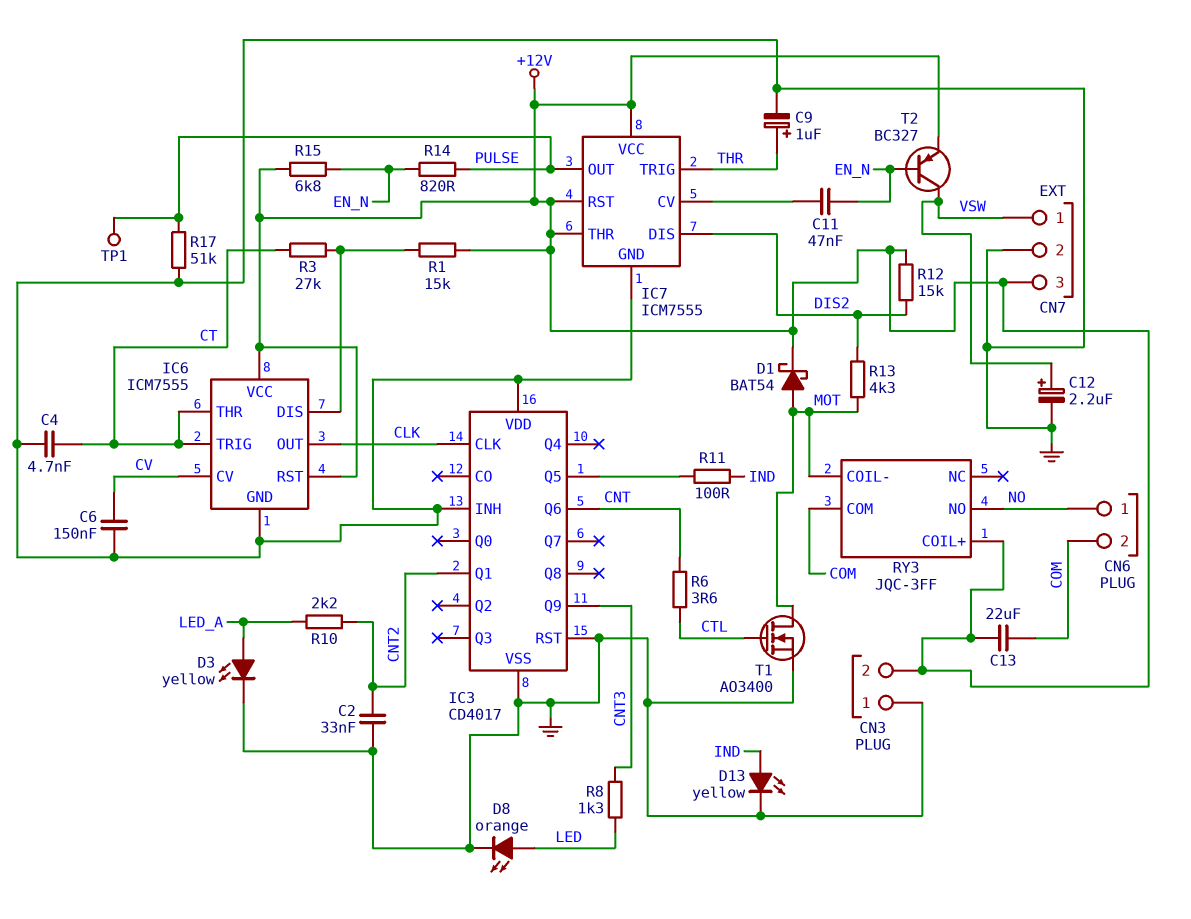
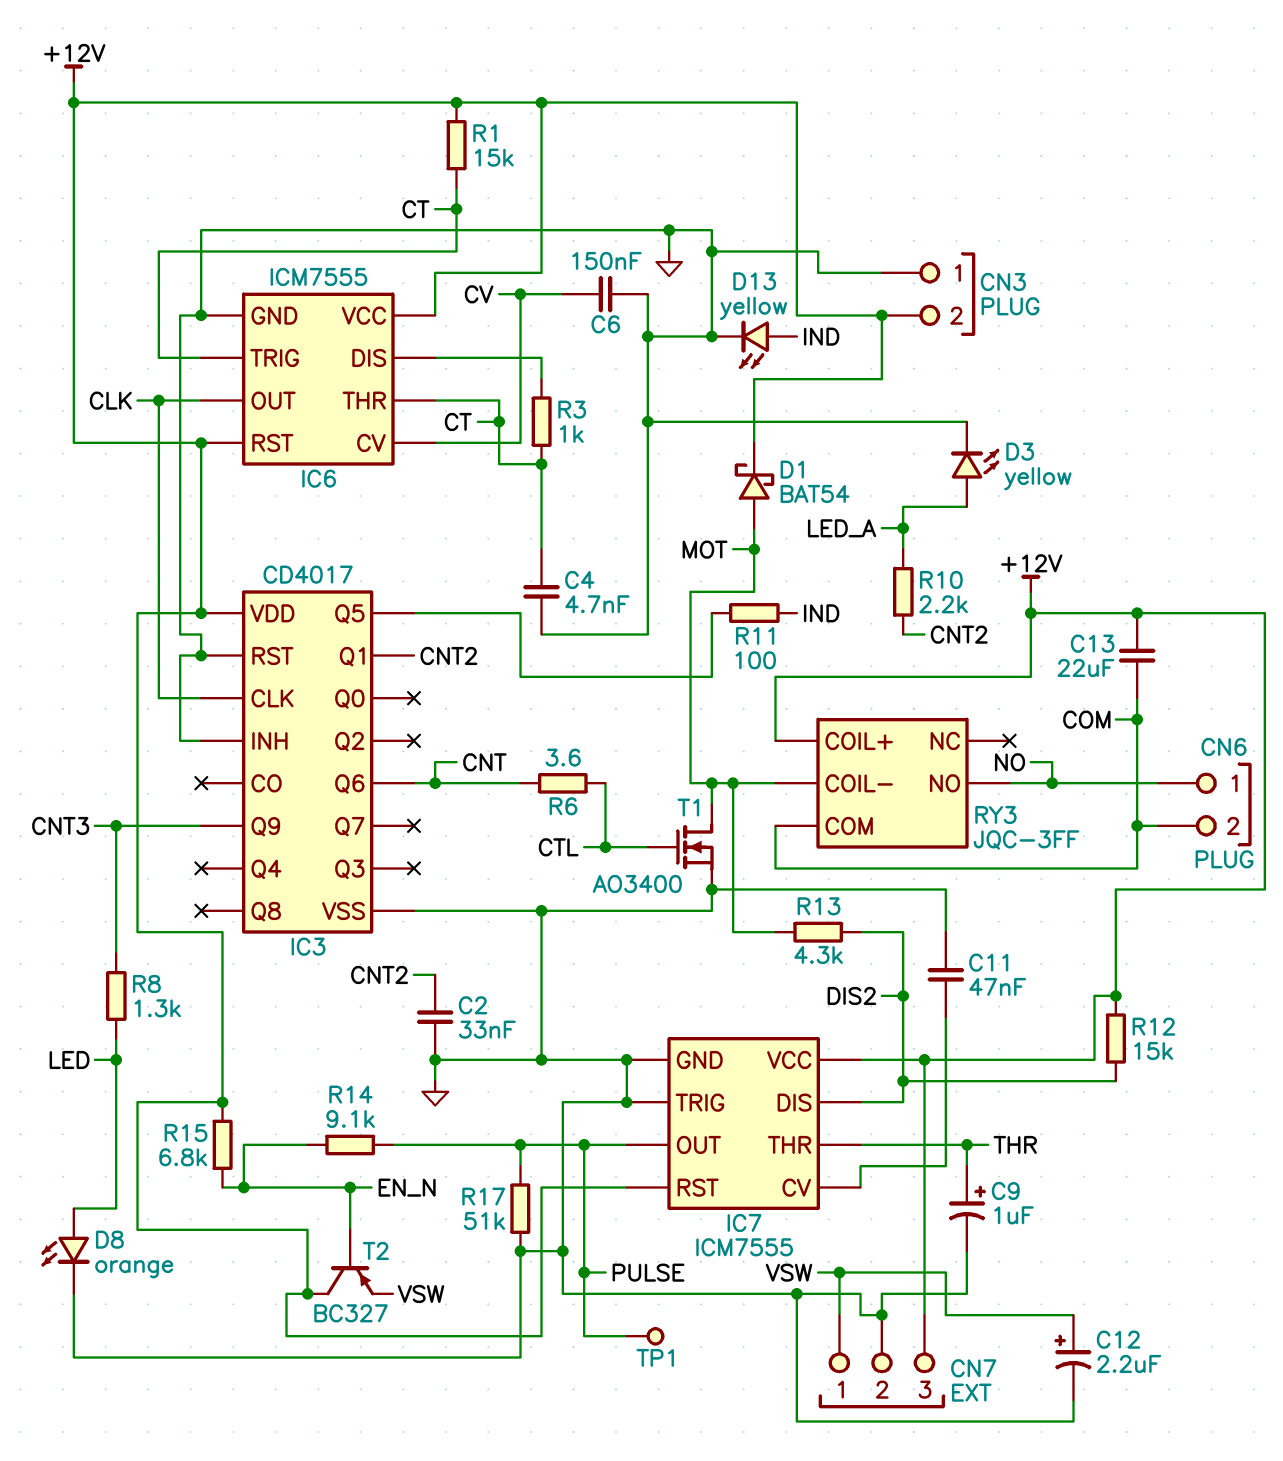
C11: 47nF (EN_N, IC7/CV) -> 47nF (GND, IC7/CV)
IC3 pin VDD: GND -> +12V
IC7 pin THR: +12V -> THR
IC7 pin TRIG: THR -> GND
R1: 15k (+12V, IC6/DIS) -> 15k (+12V, CT)
R3: 27k (CT, IC6/DIS) -> 1k (CT, IC6/DIS)
R14: 820 (EN_N, PULSE) -> 9.1k (EN_N, PULSE)
T2: PNP BC327 (B EN_N, C VSW, E +12V) -> PNP BC327 (B EN_N, C +12V, E VSW)

